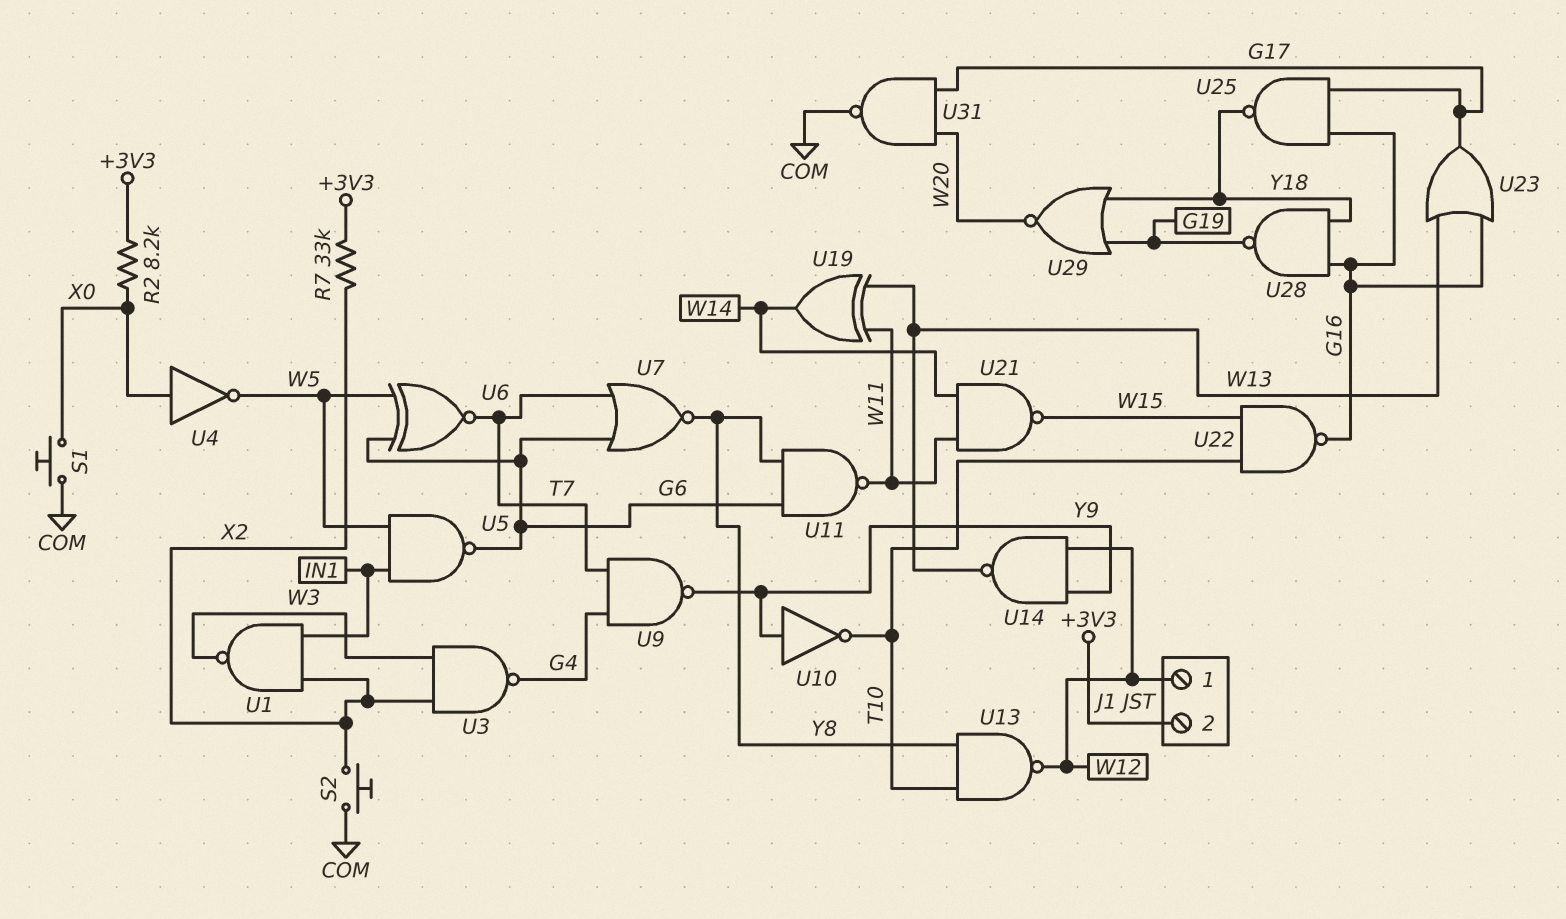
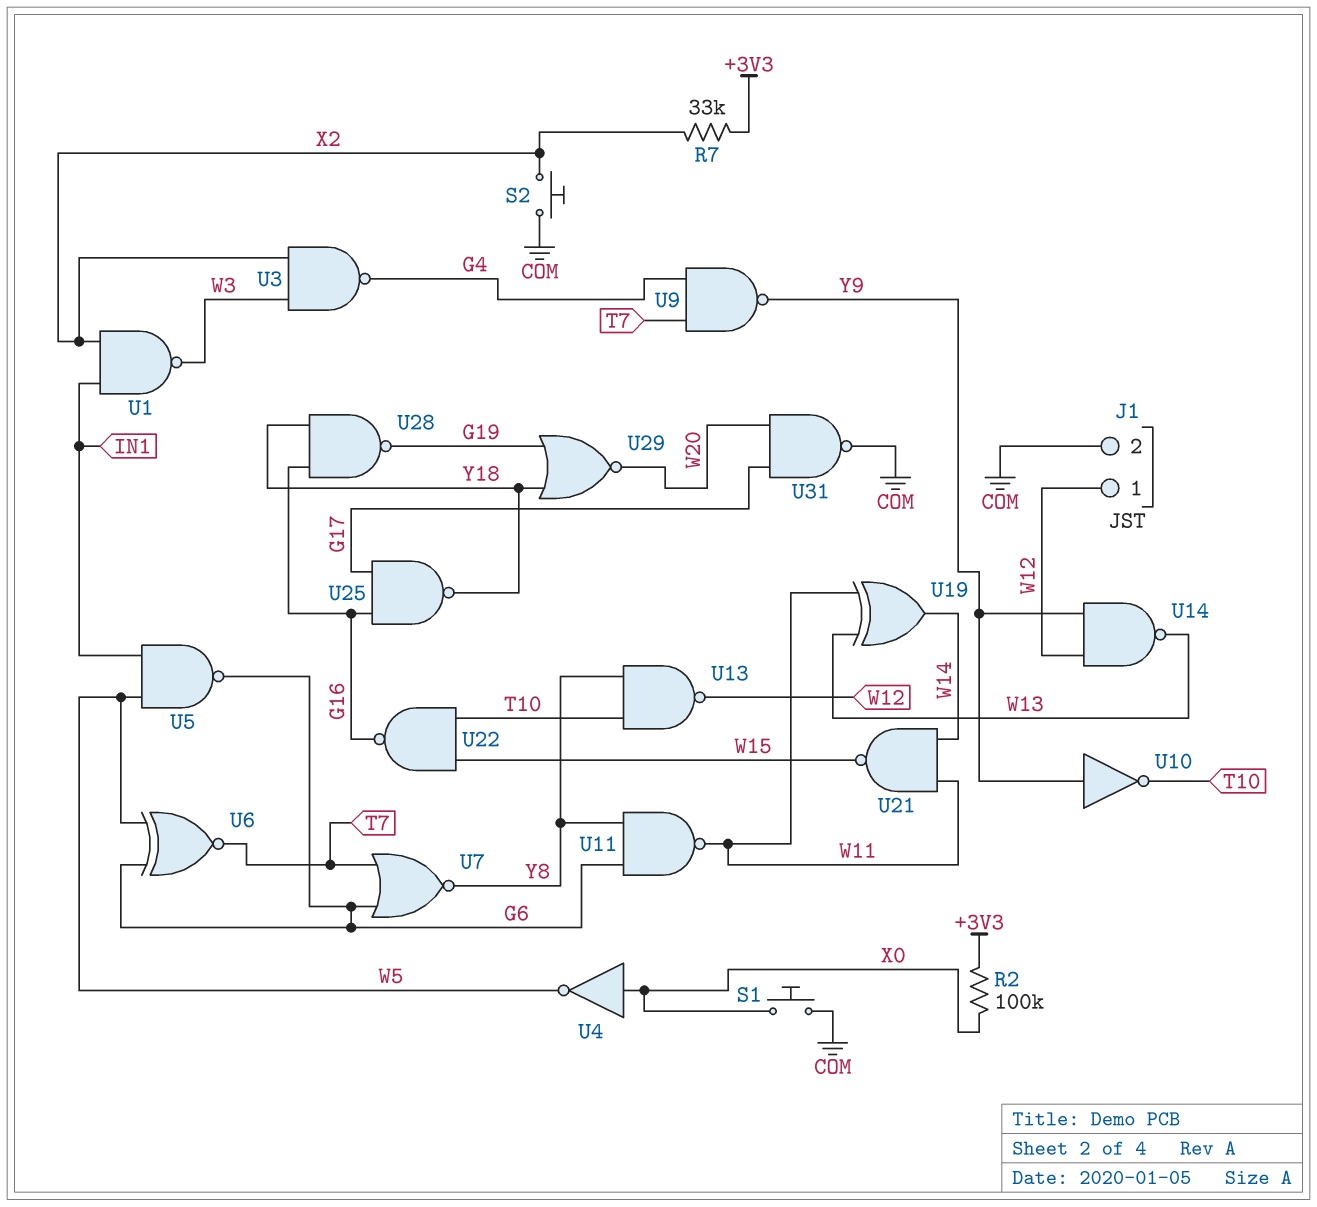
J1 pin 2: +3V3 -> COM
R2: 8.2k (+3V3, X0) -> 100k (+3V3, X0)
U23: OR (in G16, in W13, out G17) -> none

